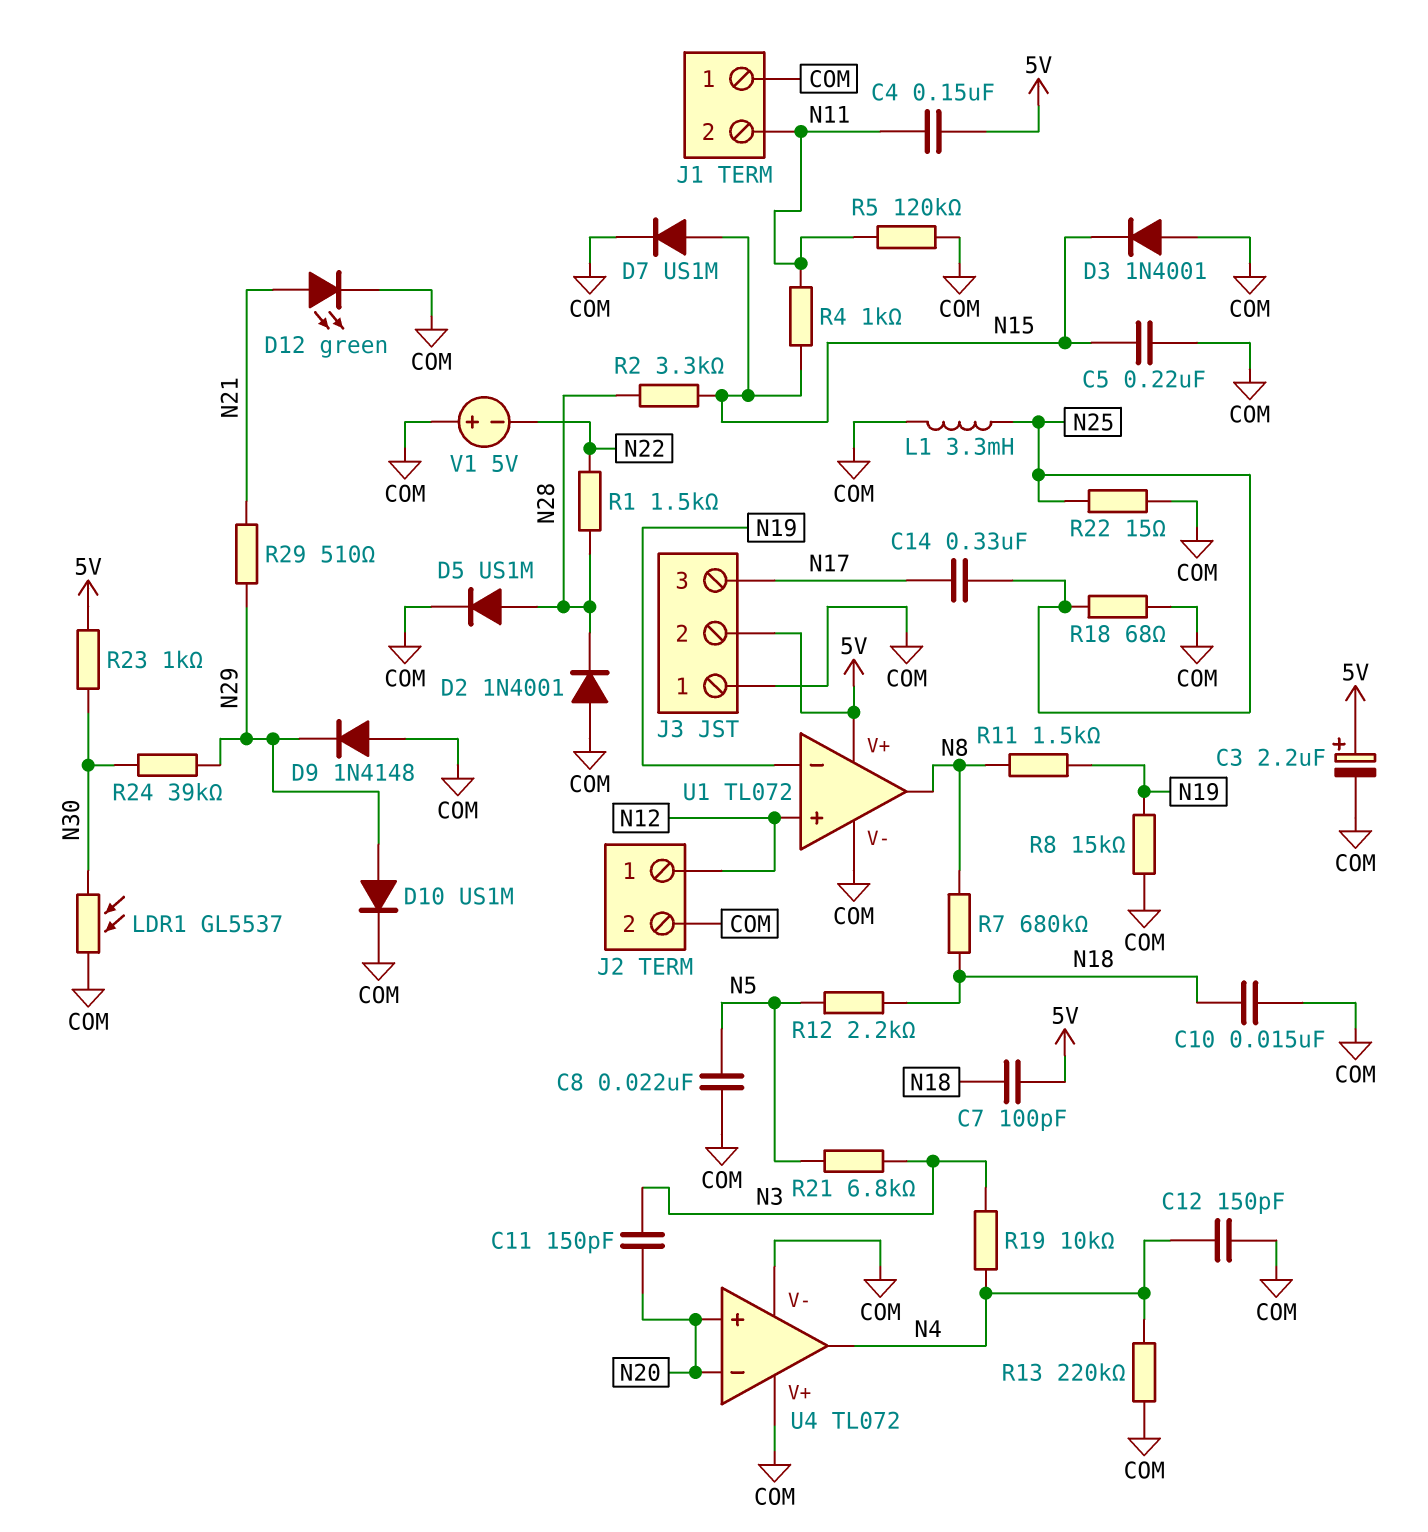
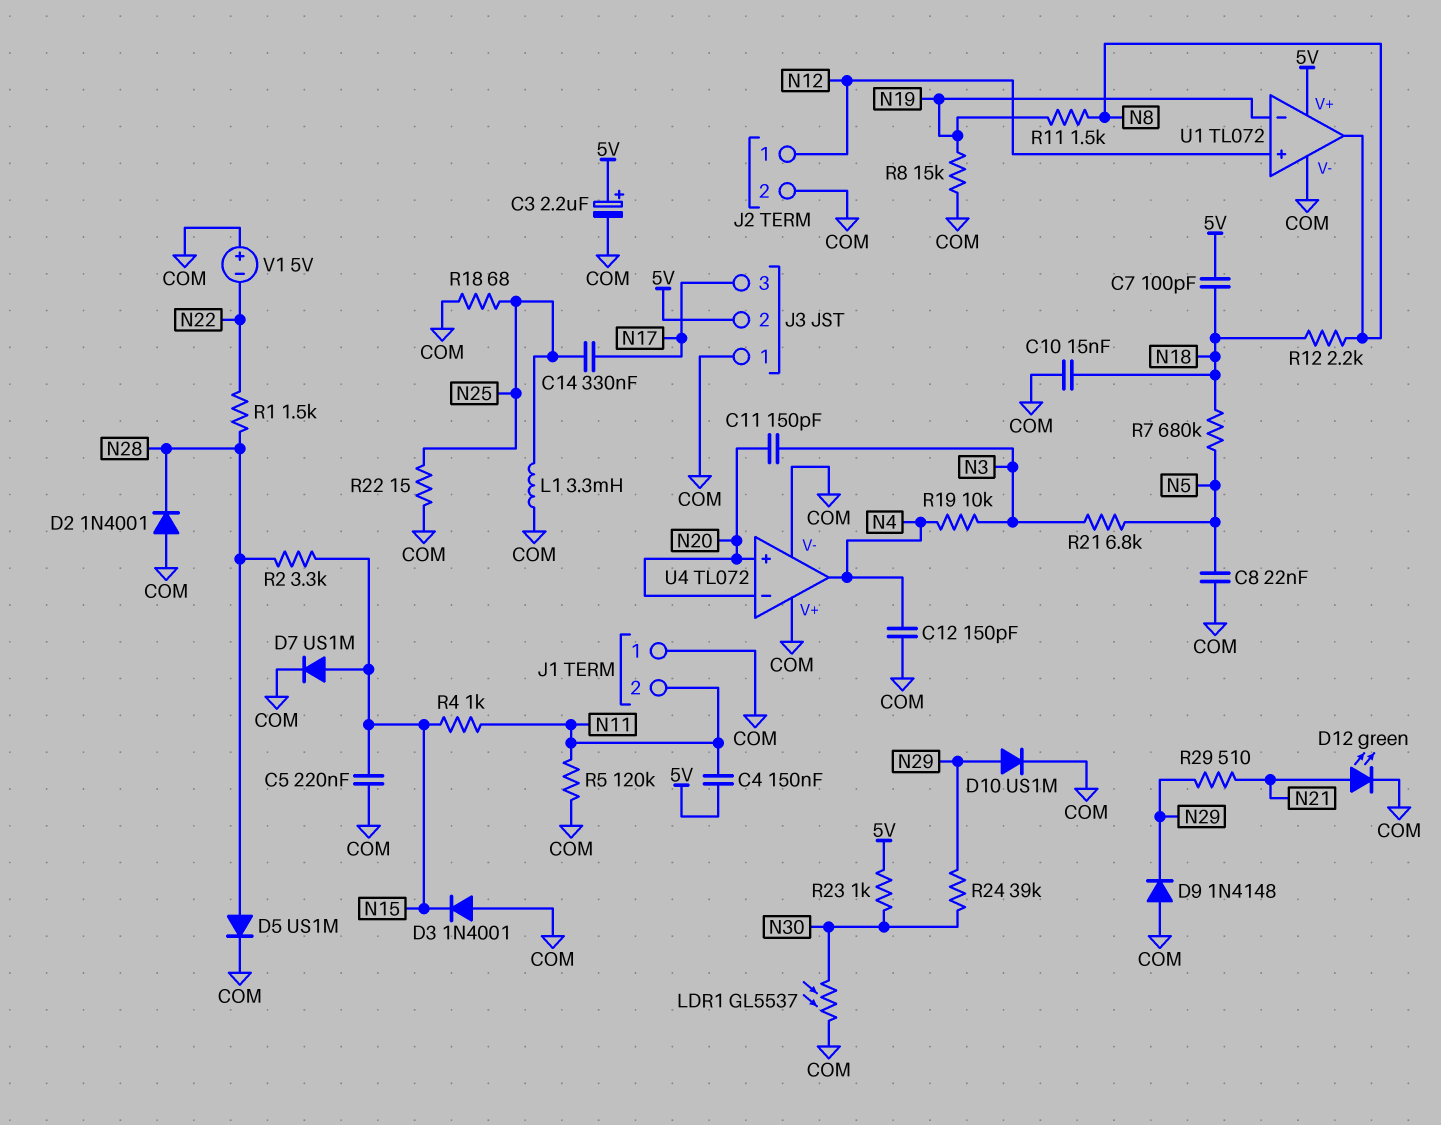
R7: 680k (N8, N18) -> 680k (N5, N18)
R12: 2.2k (N5, N18) -> 2.2k (N8, N18)
R13: 220k (COM, N4) -> none

